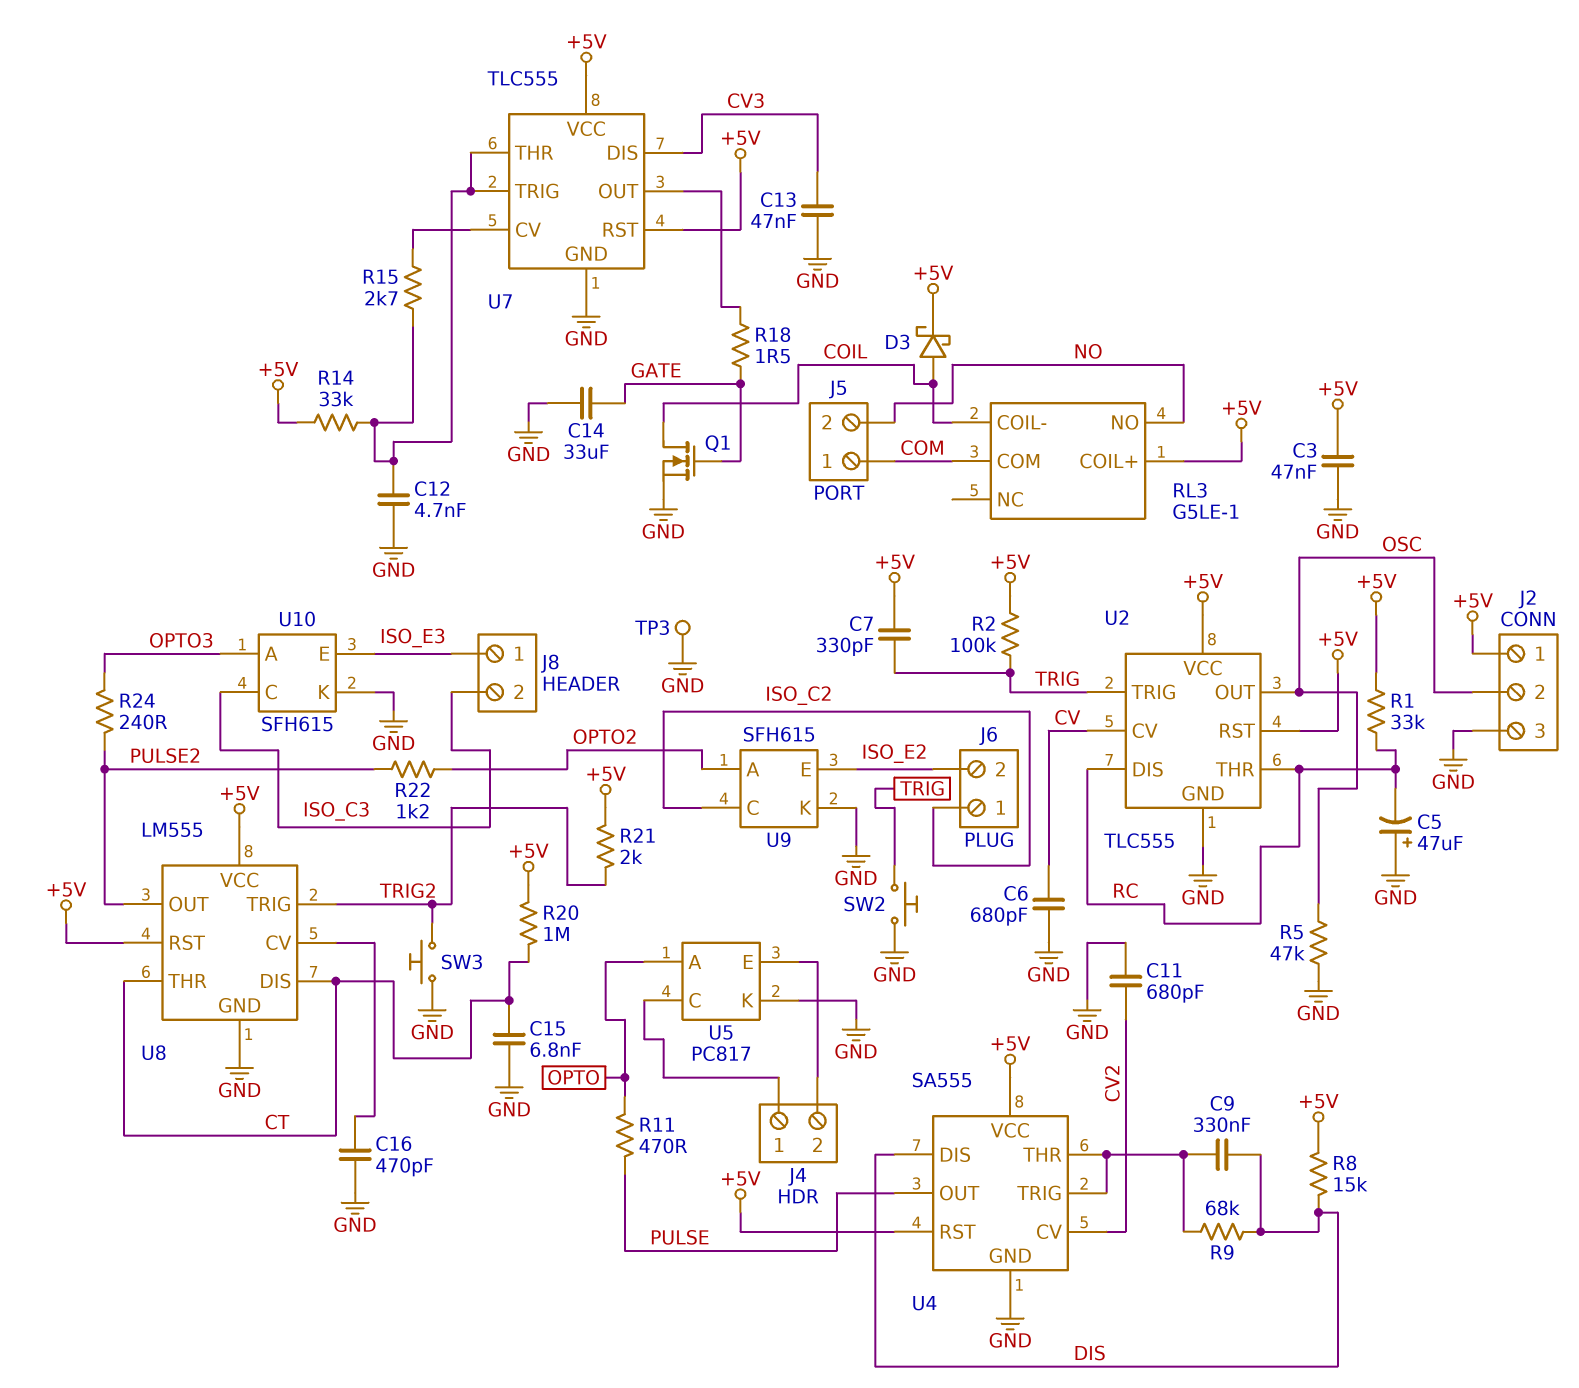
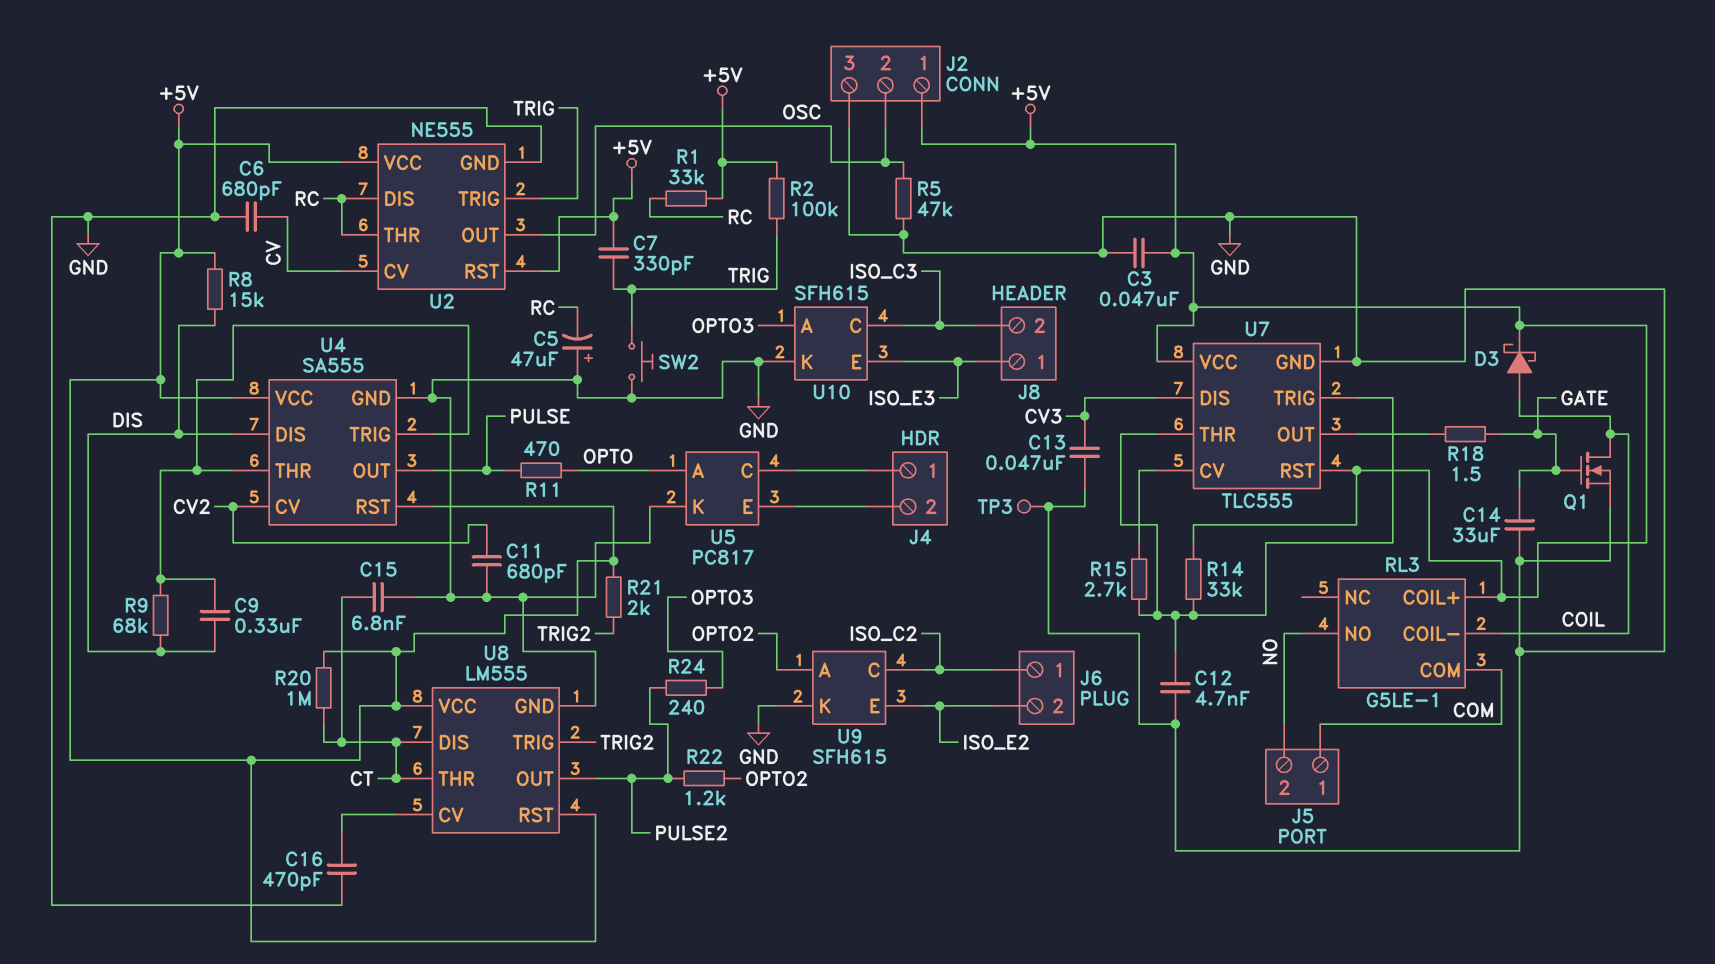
SW3: button (GND, TRIG2) -> none
U2: TLC555 -> NE555

